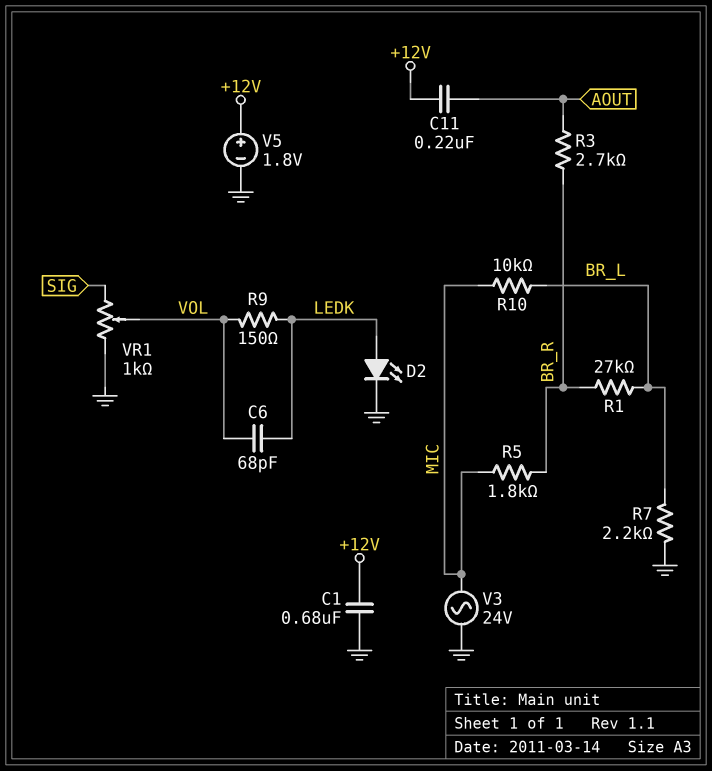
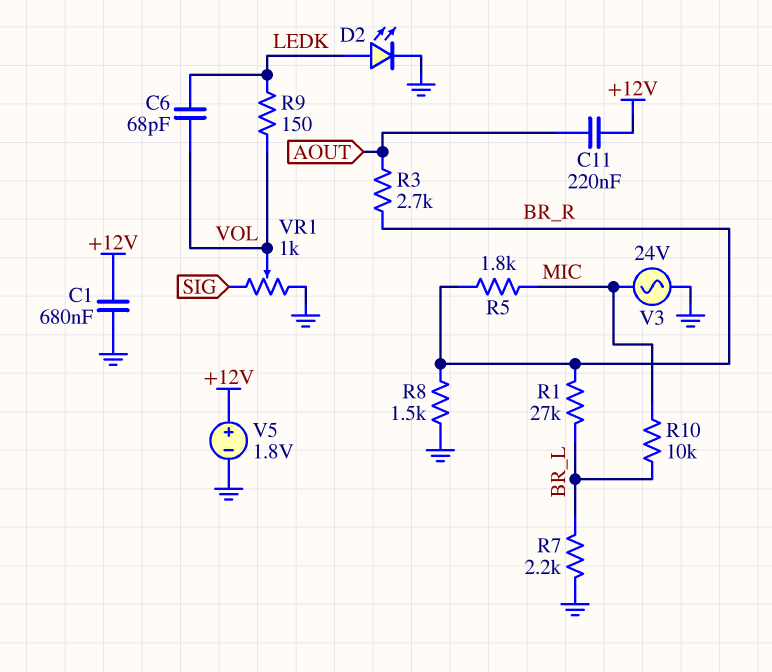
R8: none -> 1.5k (BR_R, GND)

